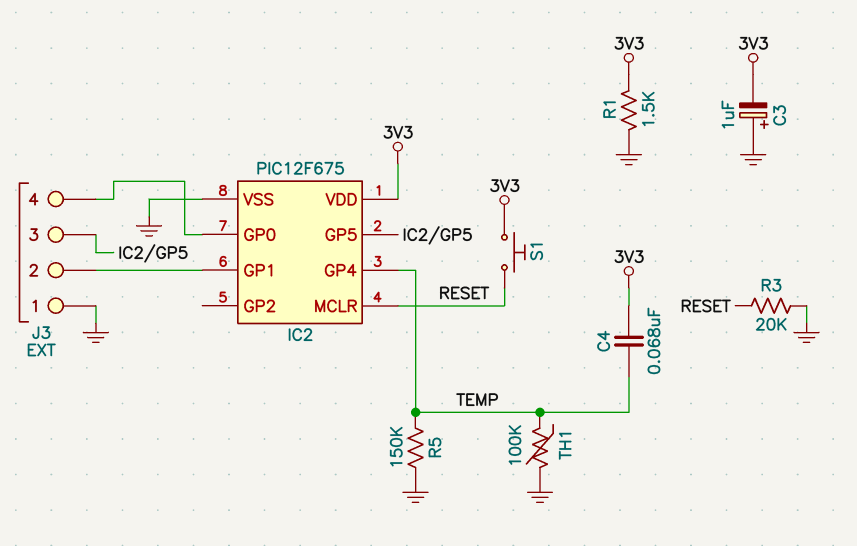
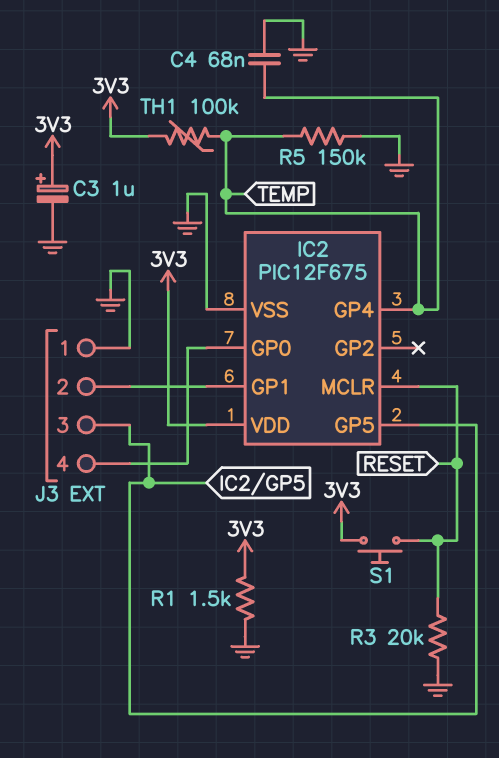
C3: 1uF (plus GND, minus 3V3) -> 1uF (plus 3V3, minus GND)
C4: 68nF (3V3, TEMP) -> 68nF (GND, TEMP)
TH1: 100k (GND, TEMP) -> 100k (3V3, TEMP)

